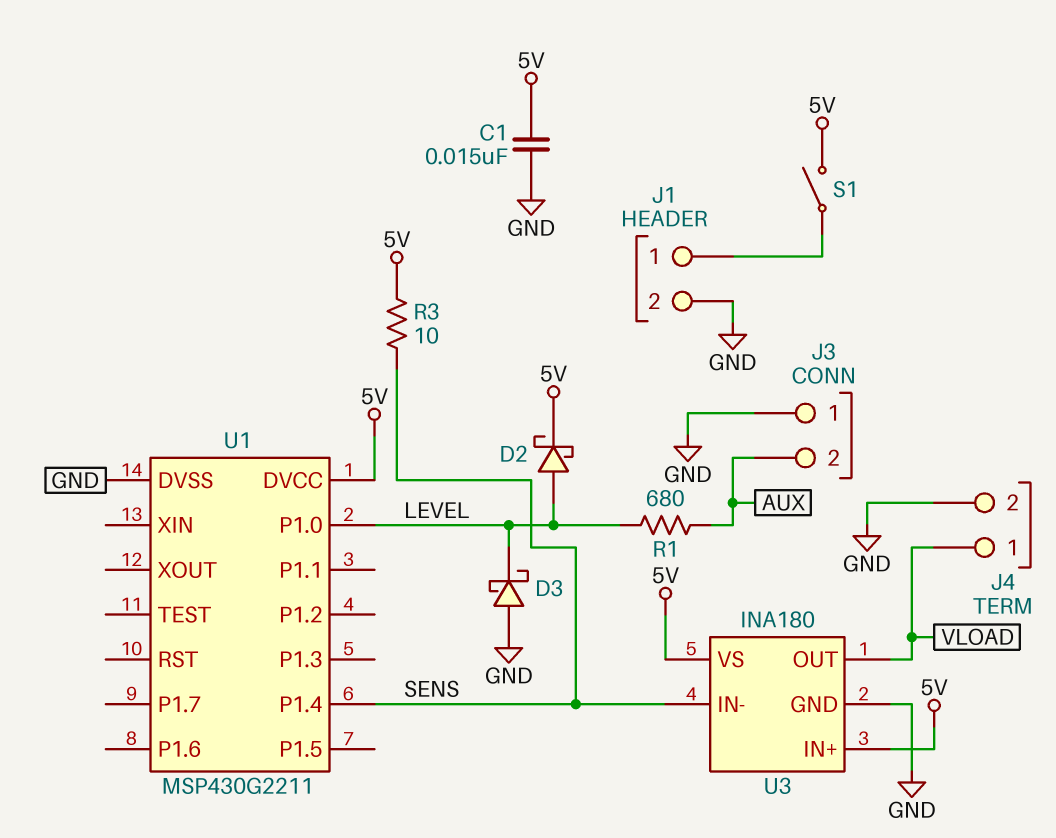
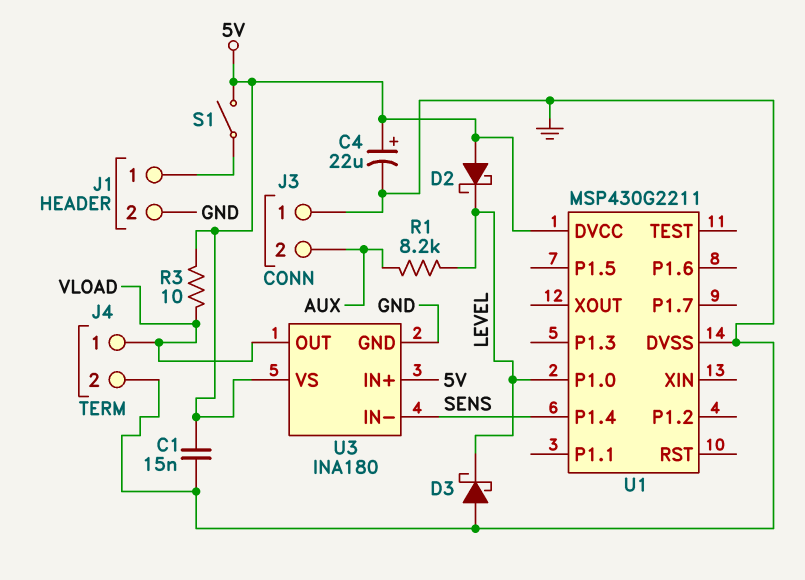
C4: none -> 22uF (plus 5V, minus GND)
D2: schottky (A LEVEL, K 5V) -> schottky (A 5V, K LEVEL)
R1: 680 (AUX, LEVEL) -> 8.2k (AUX, LEVEL)
R3: 10 (5V, SENS) -> 10 (5V, VLOAD)

